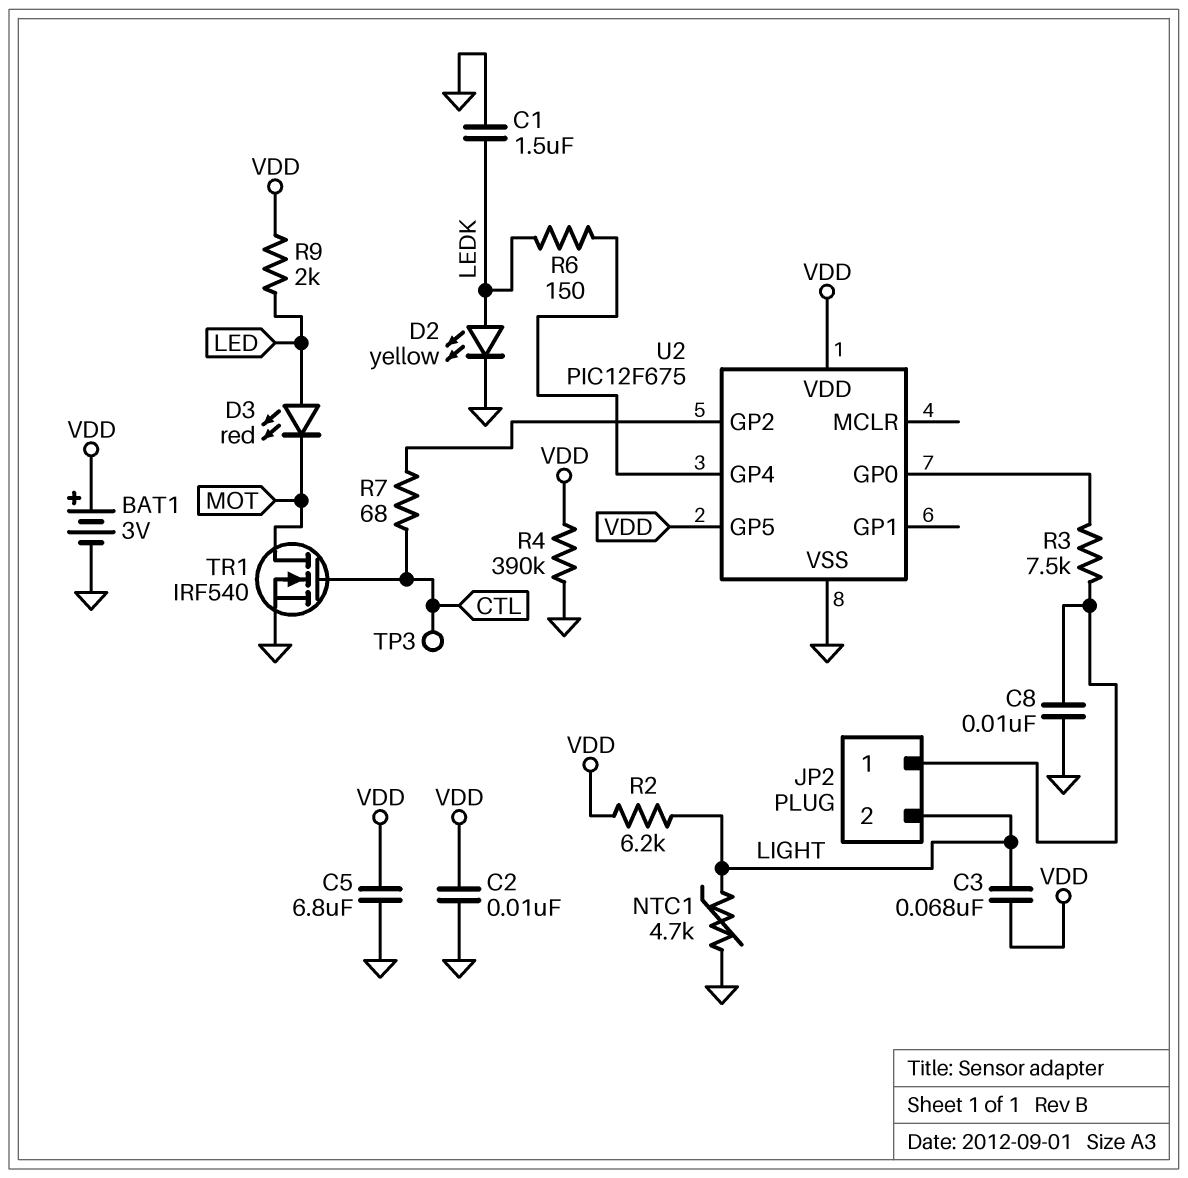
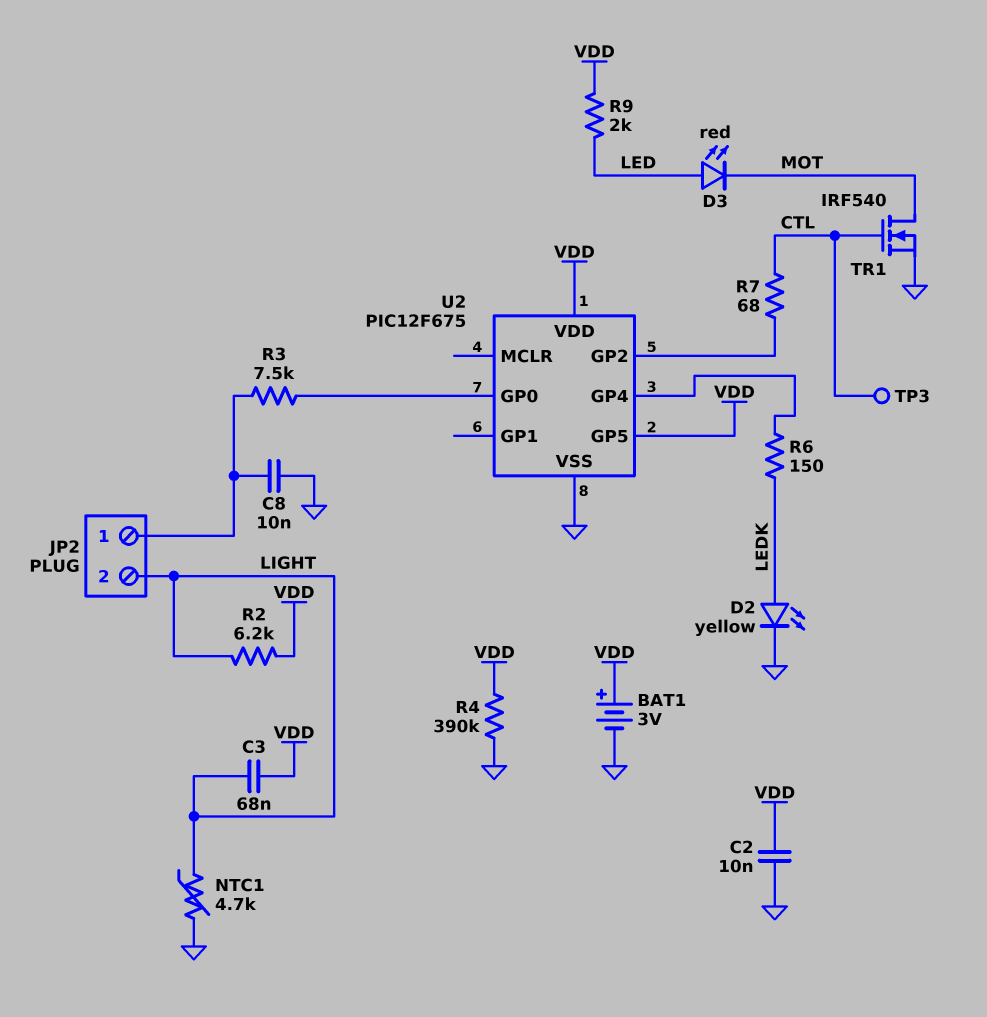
C1: 1.5uF (GND, LEDK) -> none
C5: 6.8uF (GND, VDD) -> none

